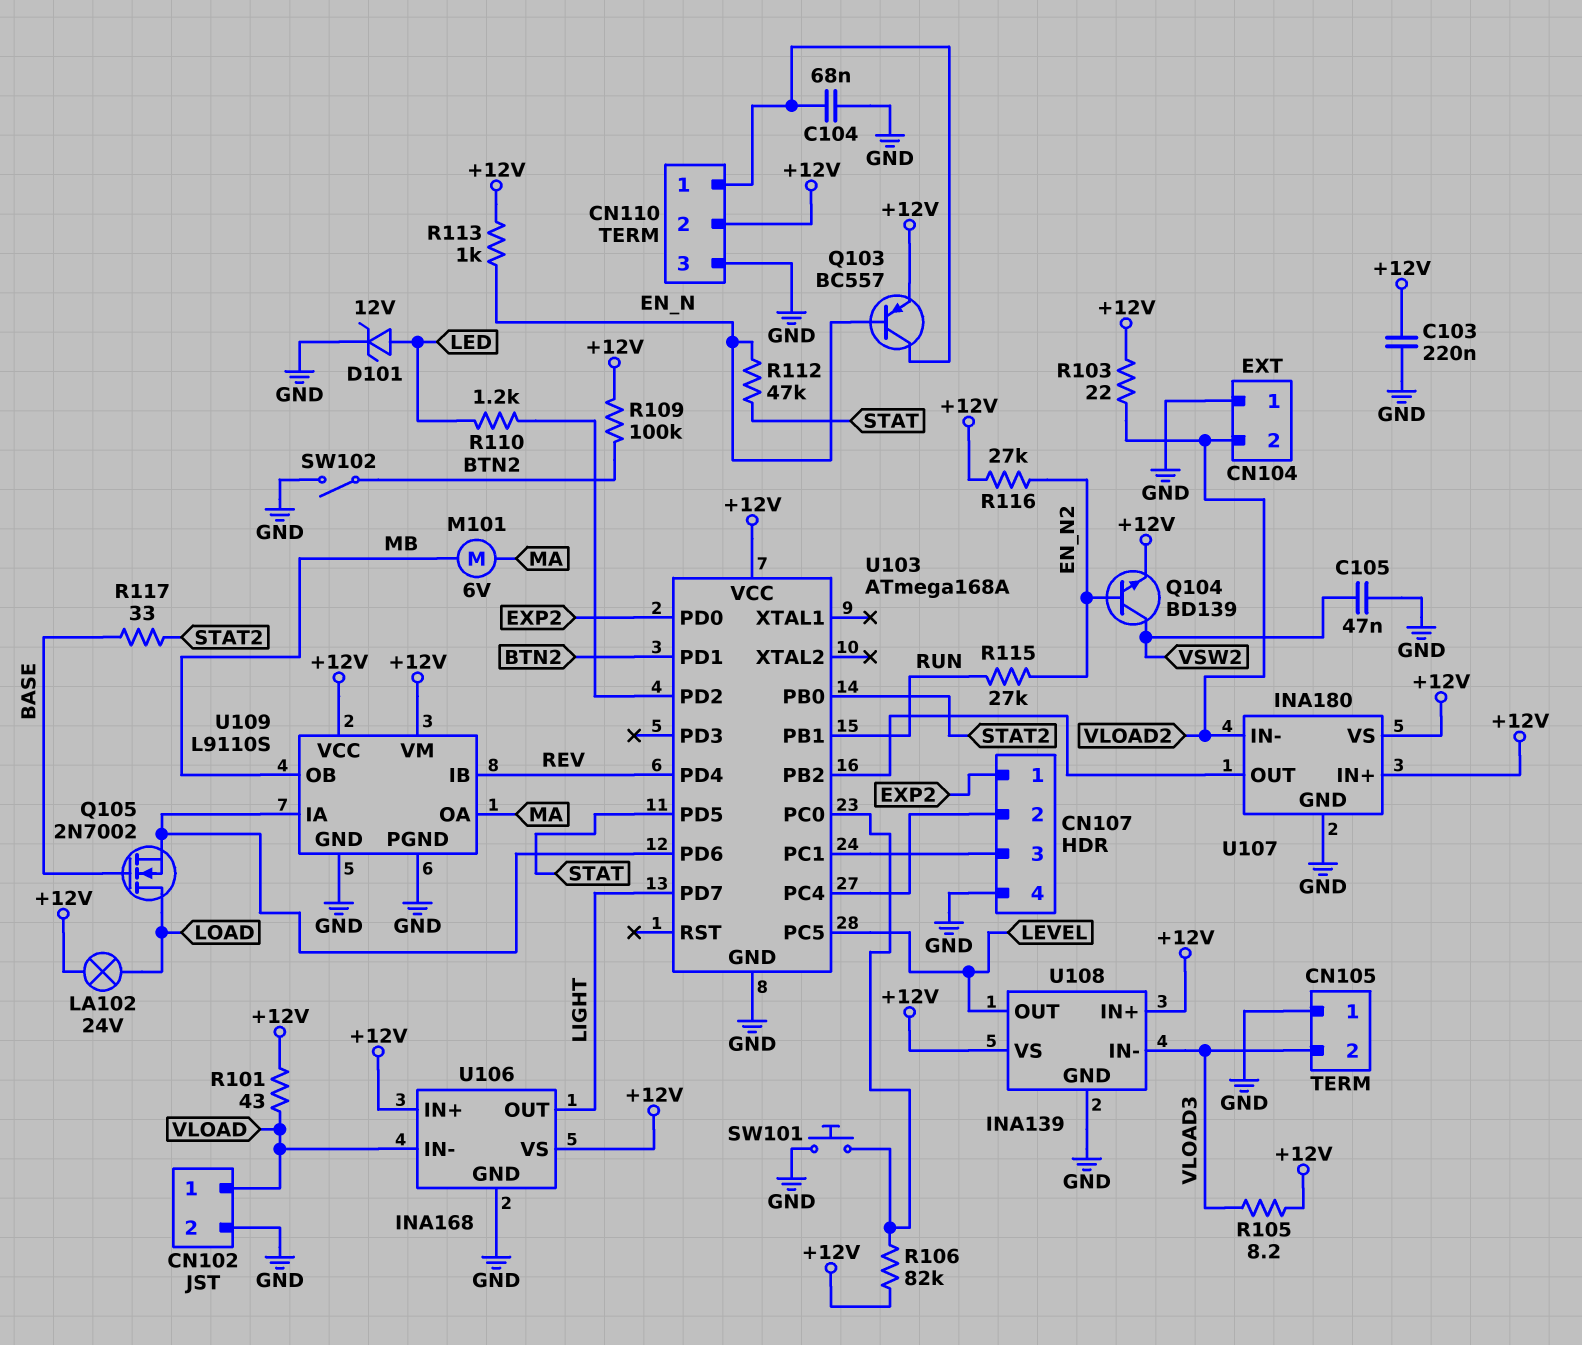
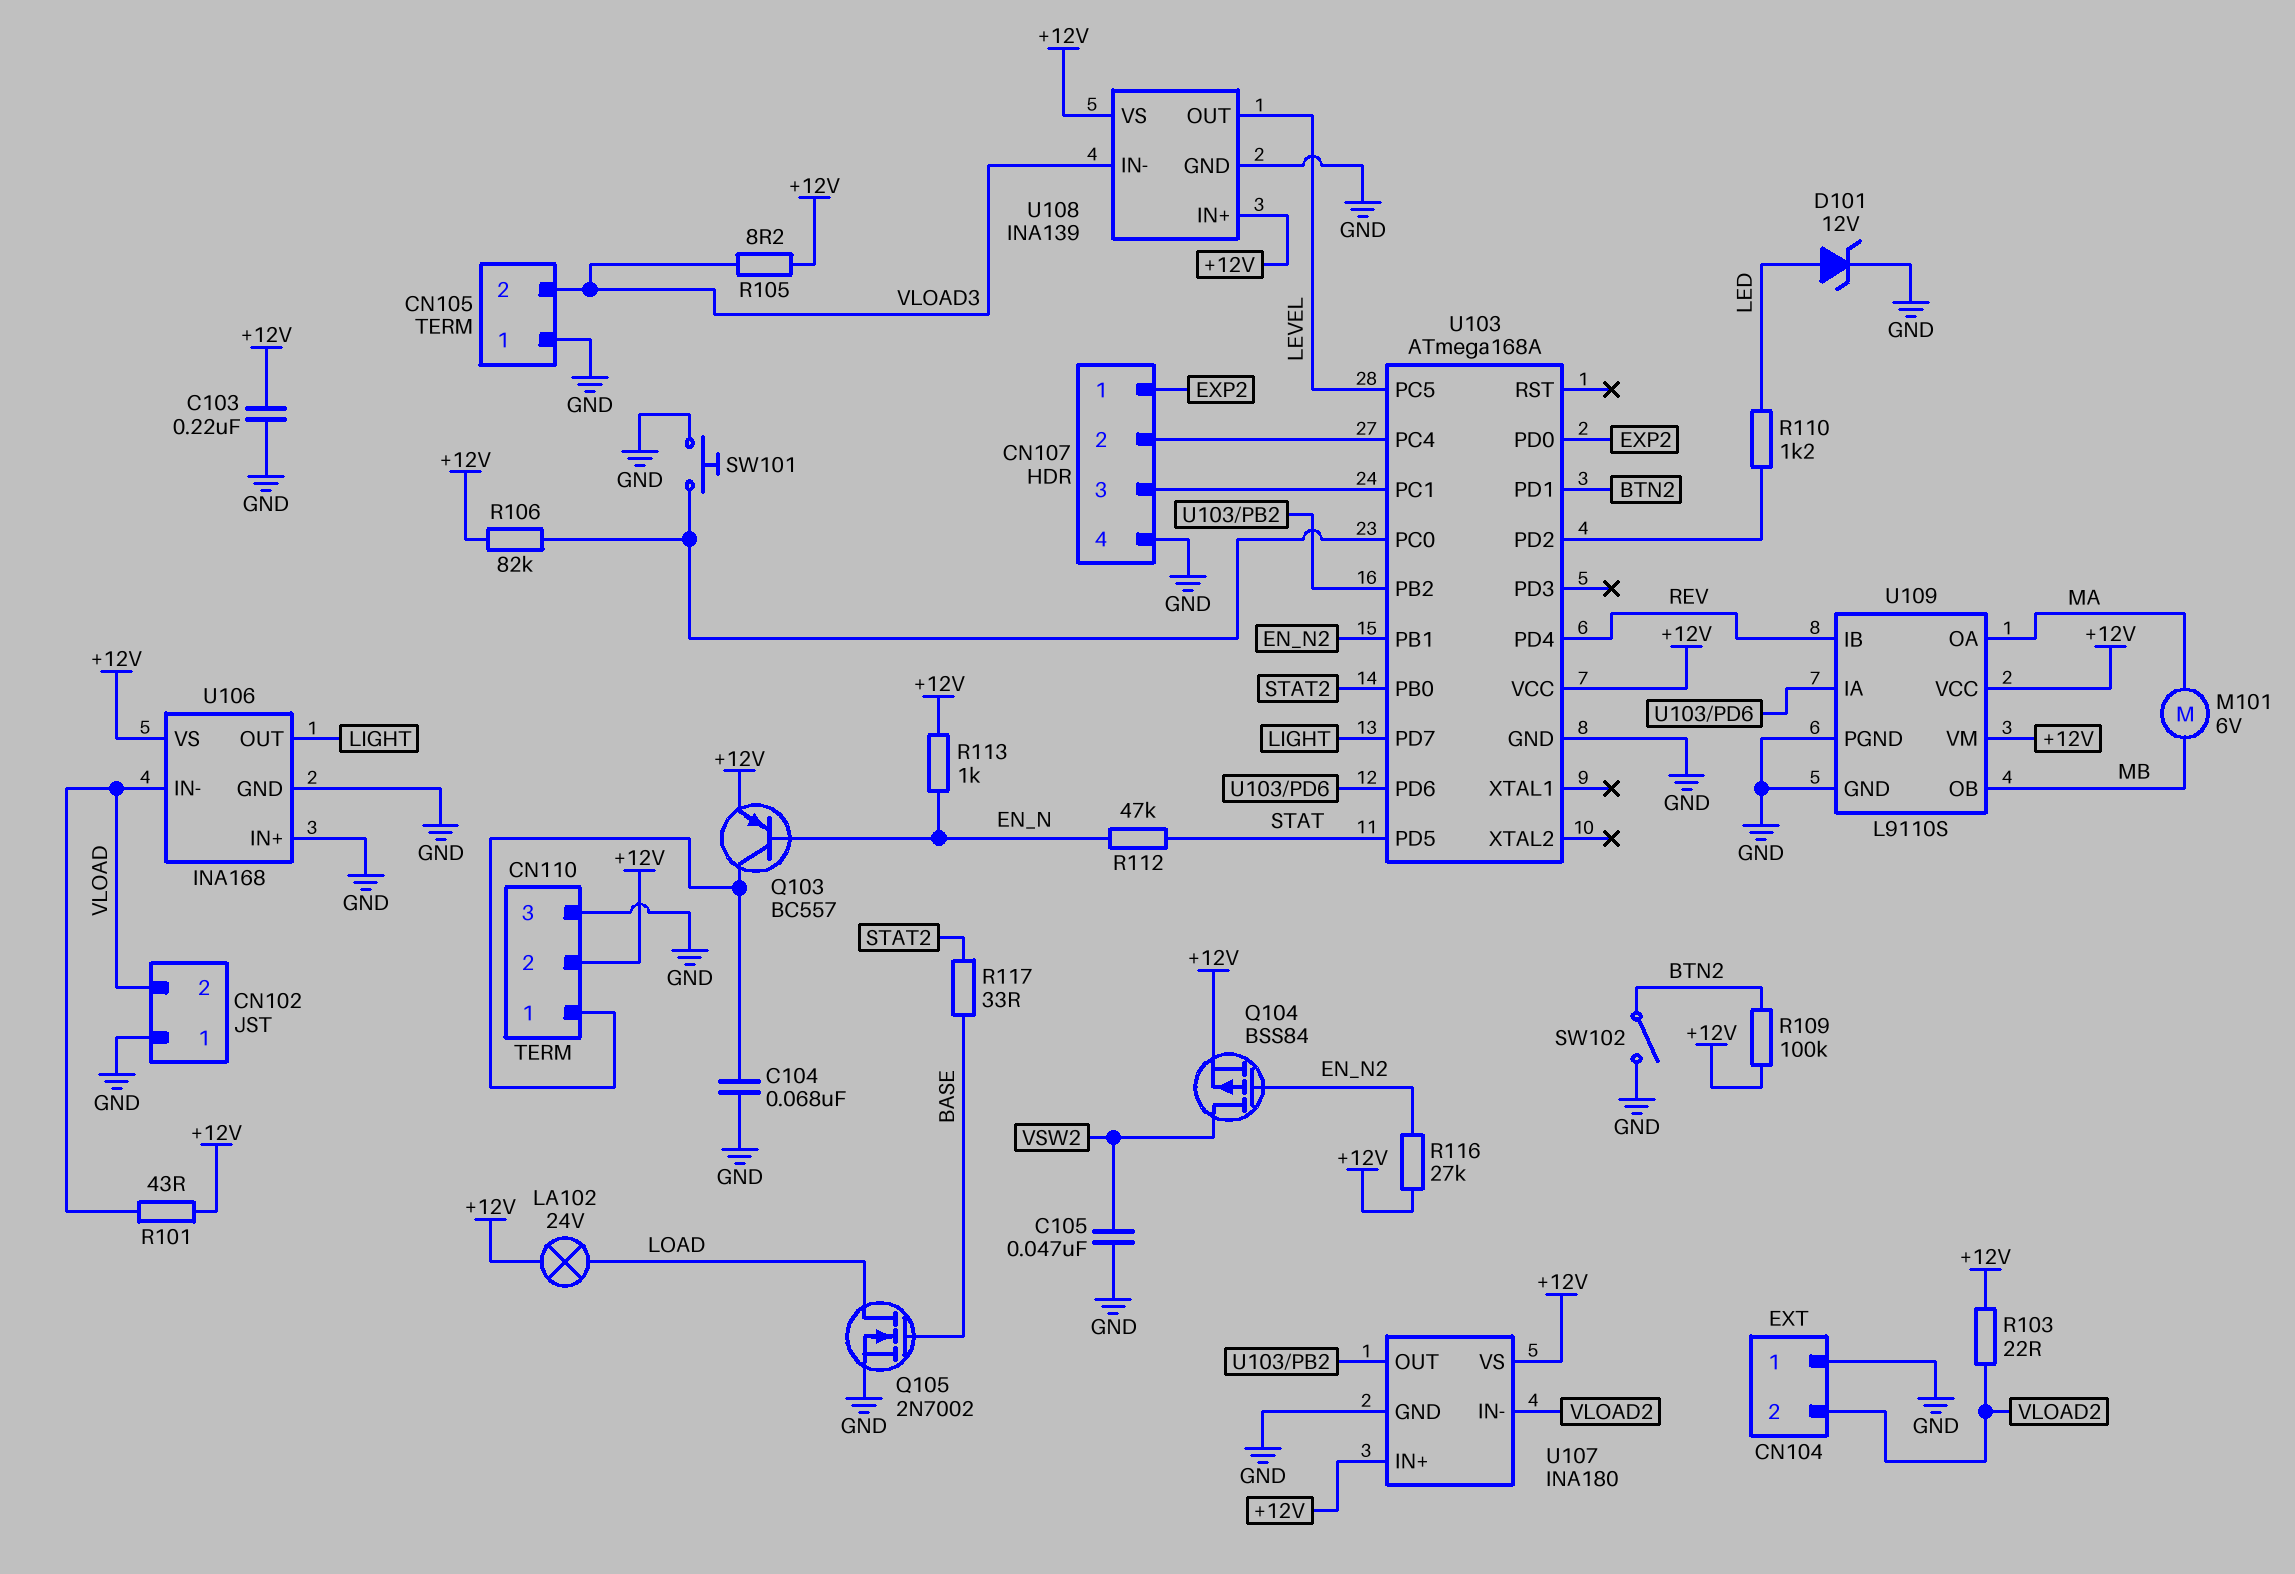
CN102 pin 1: VLOAD -> GND
CN102 pin 2: GND -> VLOAD
Q104: NPN BD139 (B EN_N2, C VSW2, E +12V) -> PMOS BSS84 (G EN_N2, D VSW2, S +12V)
Q105: NMOS 2N7002 (G BASE, D LOAD, S U103/PD6) -> NMOS 2N7002 (G BASE, D LOAD, S GND)
R115: 27k (EN_N2, RUN) -> none
U103 pin PB1: RUN -> EN_N2
U106 pin IN+: +12V -> GND

